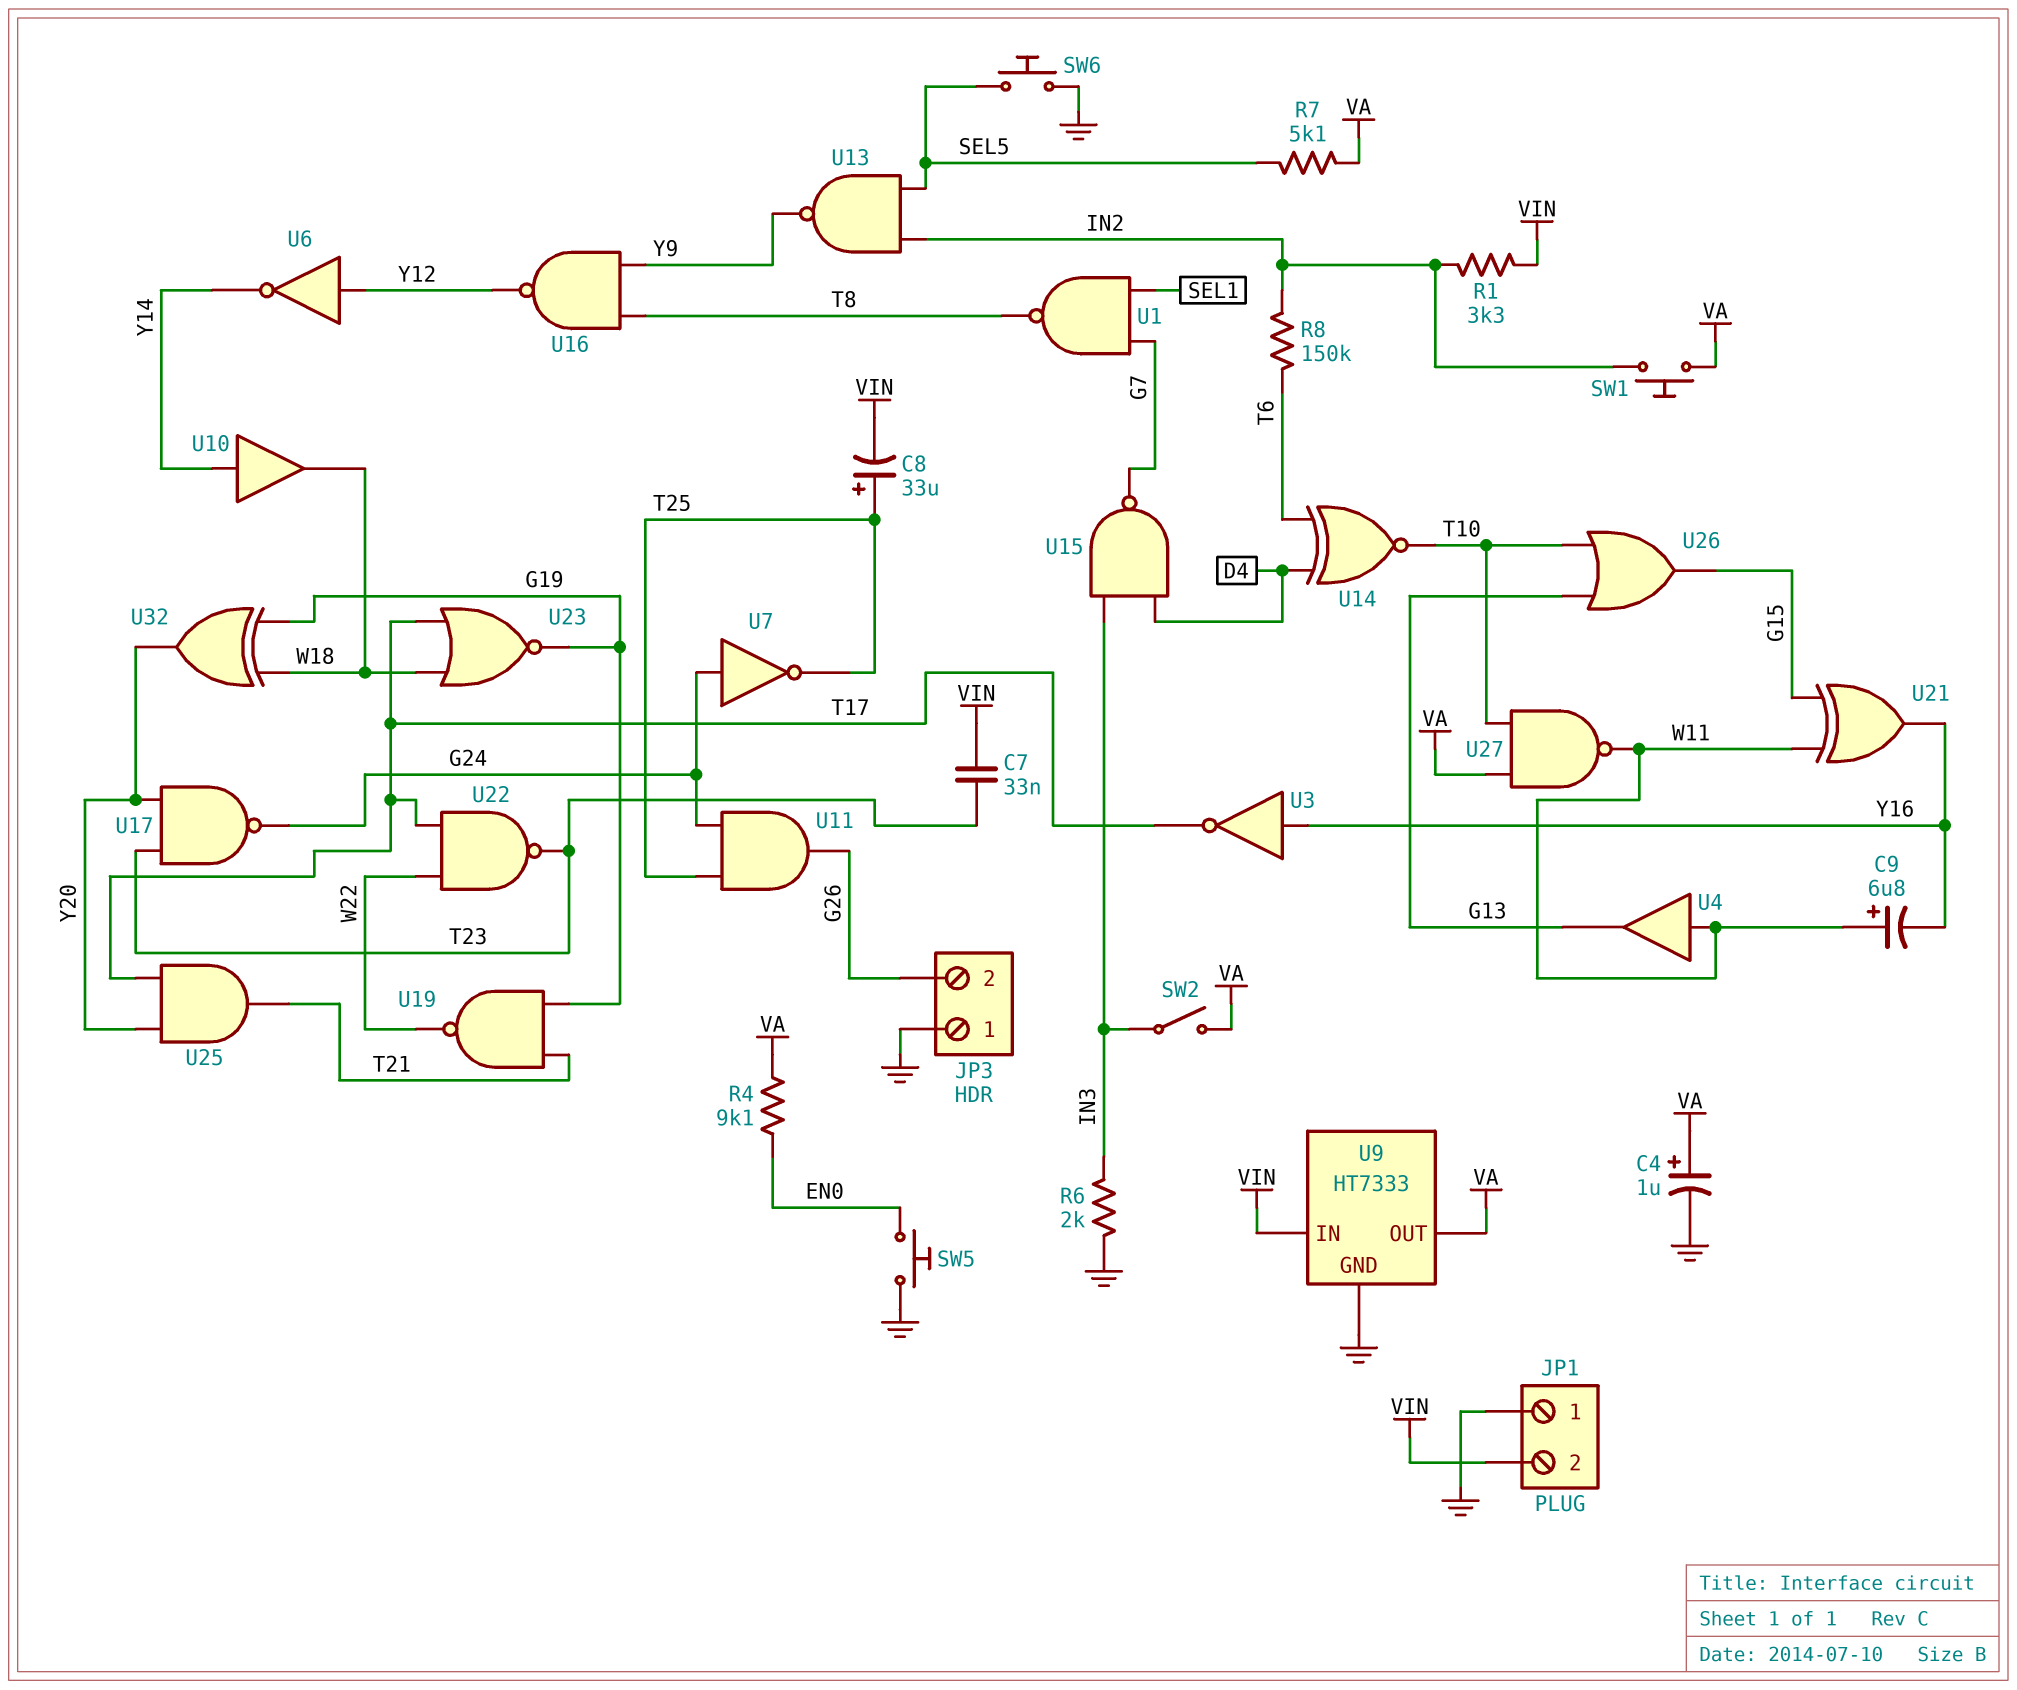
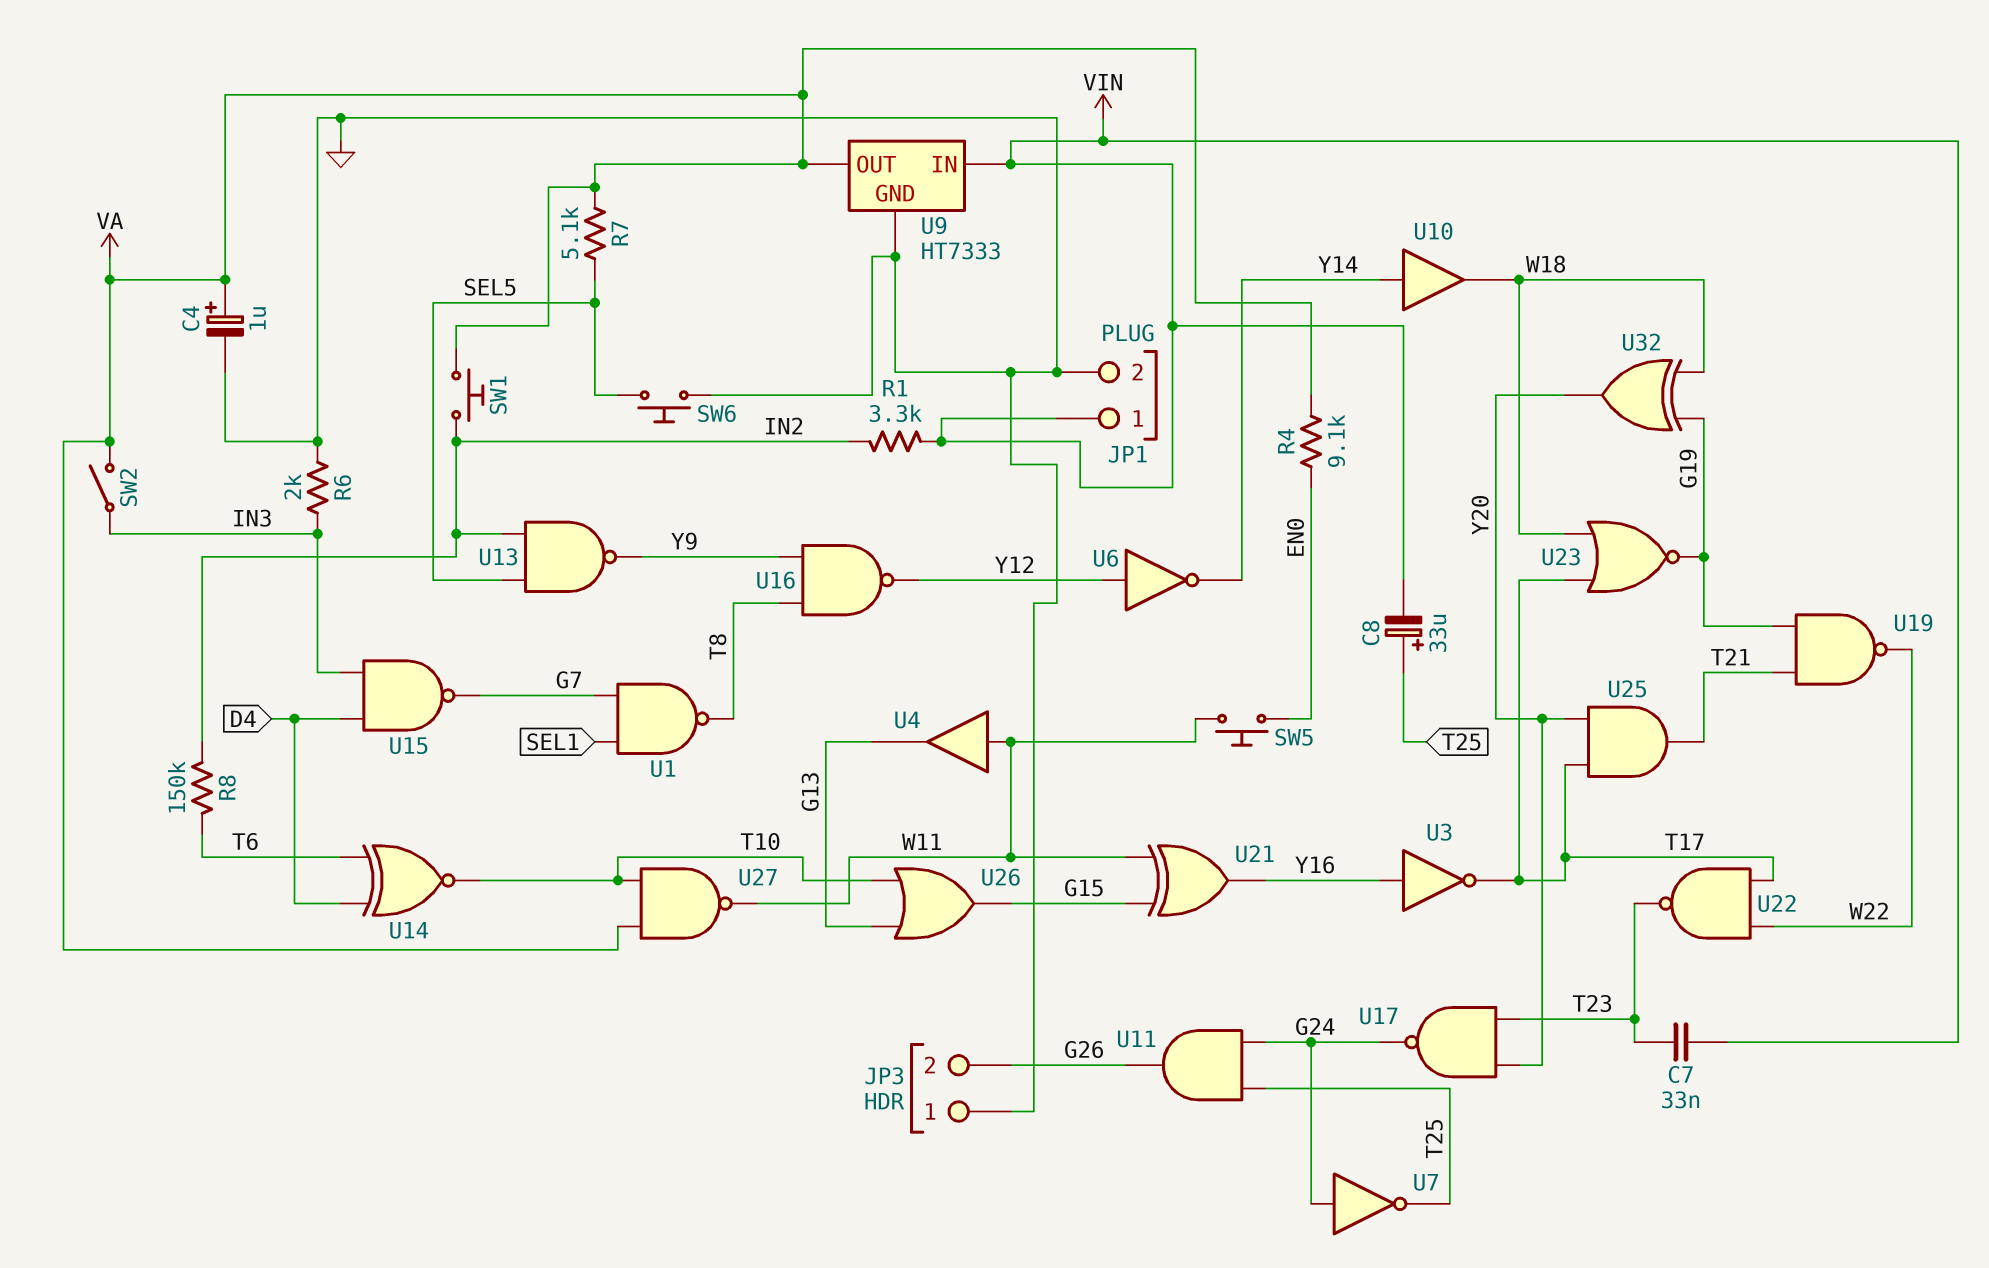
C9: 6.8uF (plus W11, minus Y16) -> none
JP1 pin 1: GND -> VIN
JP1 pin 2: VIN -> GND
SW5: button (EN0, GND) -> button (EN0, W11)

